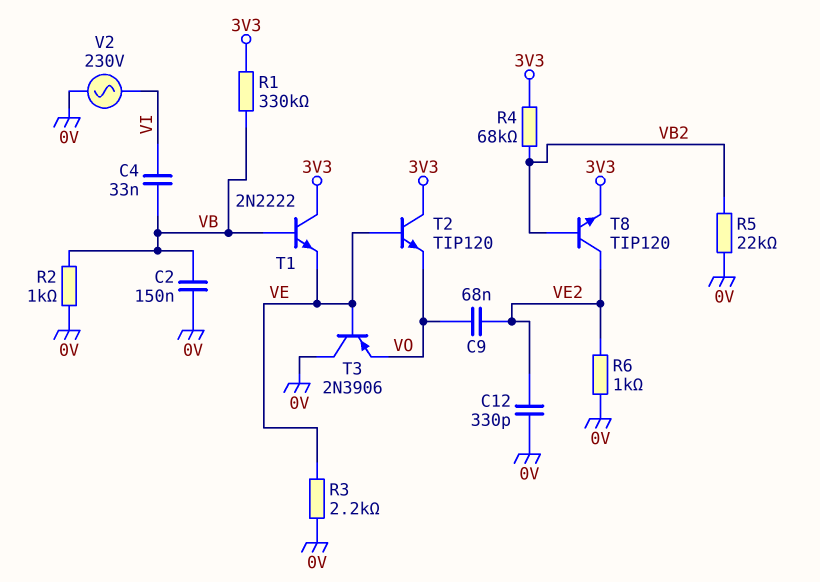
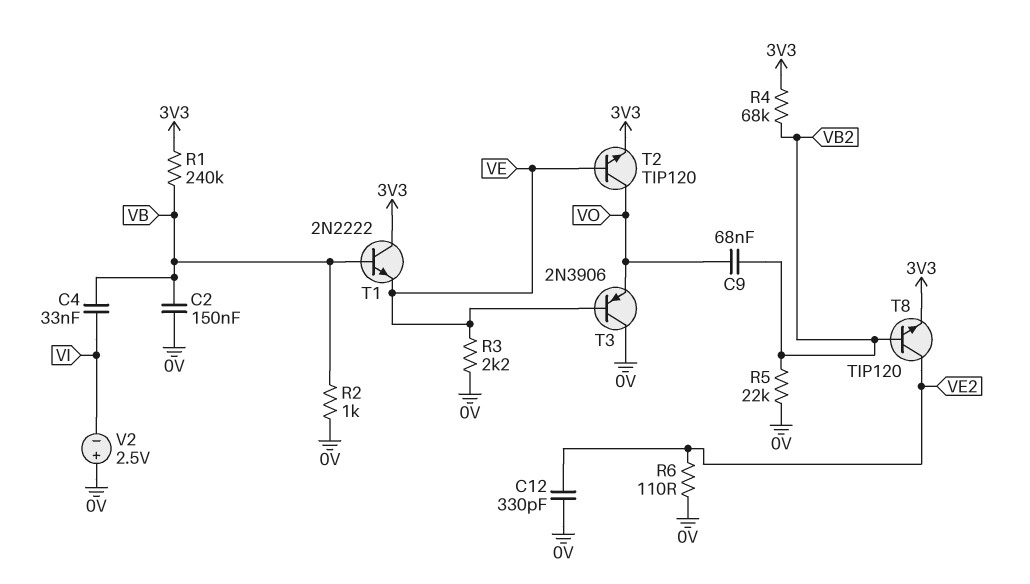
C9: 68nF (VE2, VO) -> 68nF (VB2, VO)
R1: 330k (3V3, VB) -> 240k (3V3, VB)
R6: 1k (0V, VE2) -> 110 (0V, VE2)
T2: NPN TIP120 (B VE, C 3V3, E VO) -> NPN TIP120 (B VE, C VO, E 3V3)
V2: AC 230V (0V, VI) -> 2.5V (plus 0V, minus VI)

